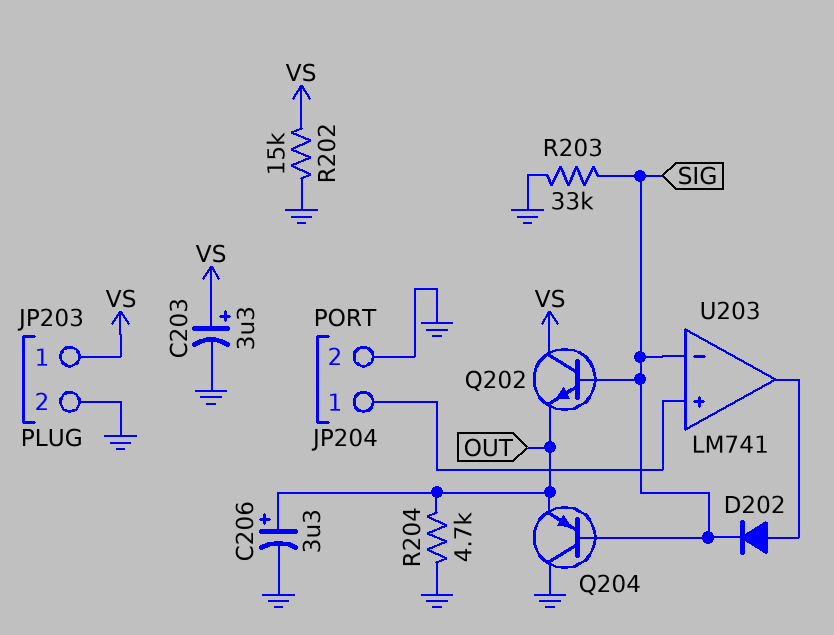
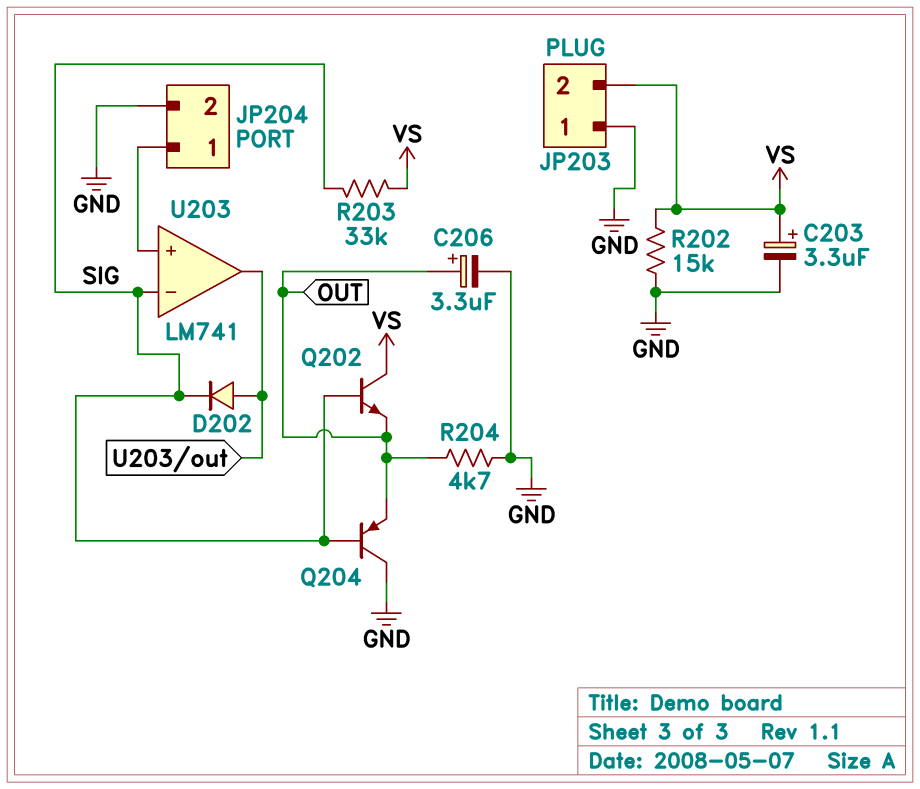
JP203 pin 1: VS -> GND
JP203 pin 2: GND -> VS
R203: 33k (GND, SIG) -> 33k (SIG, VS)

